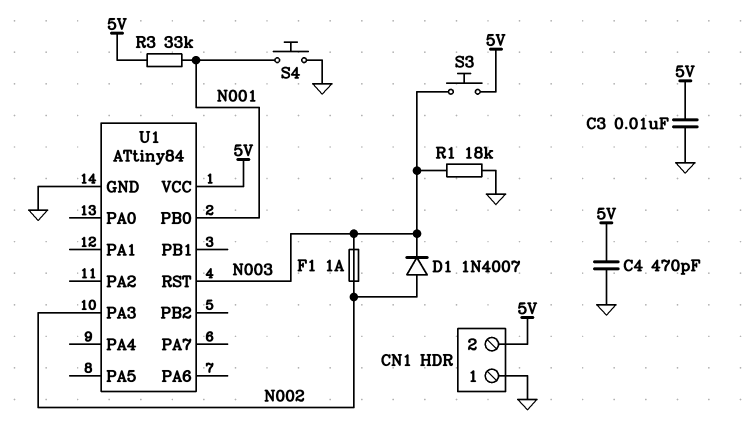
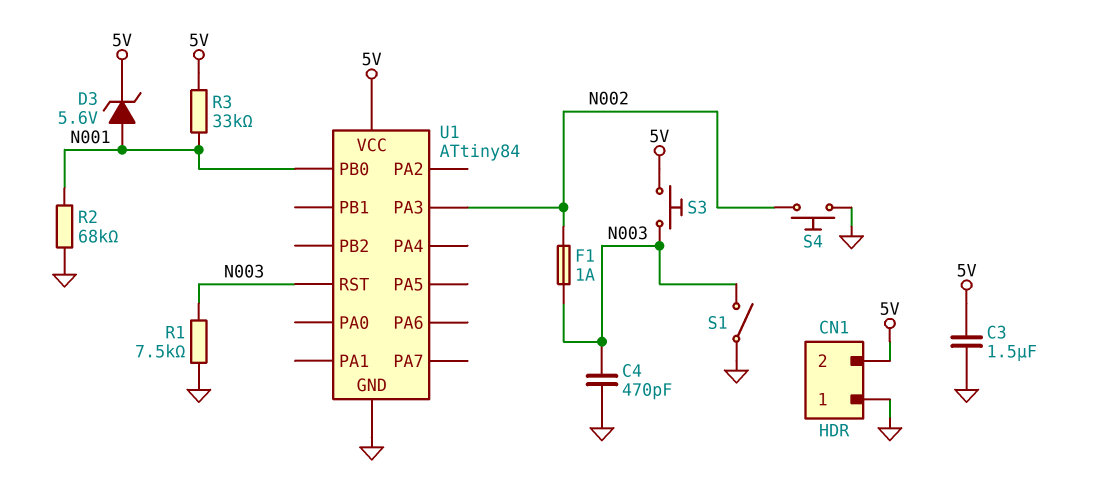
C3: 10nF (5V, GND) -> 1.5uF (5V, GND)
C4: 470pF (5V, GND) -> 470pF (GND, N003)
D1: diode 1N4007 (A N002, K N003) -> none
D3: none -> zener 5.6V (A N001, K 5V)
R1: 18k (GND, N003) -> 7.5k (GND, N003)
R2: none -> 68k (GND, N001)
S1: none -> switch (GND, N003)
S4: button (GND, N001) -> button (GND, N002)

